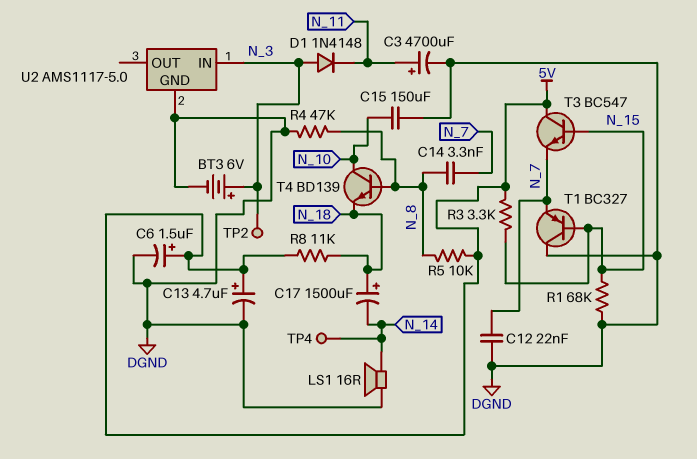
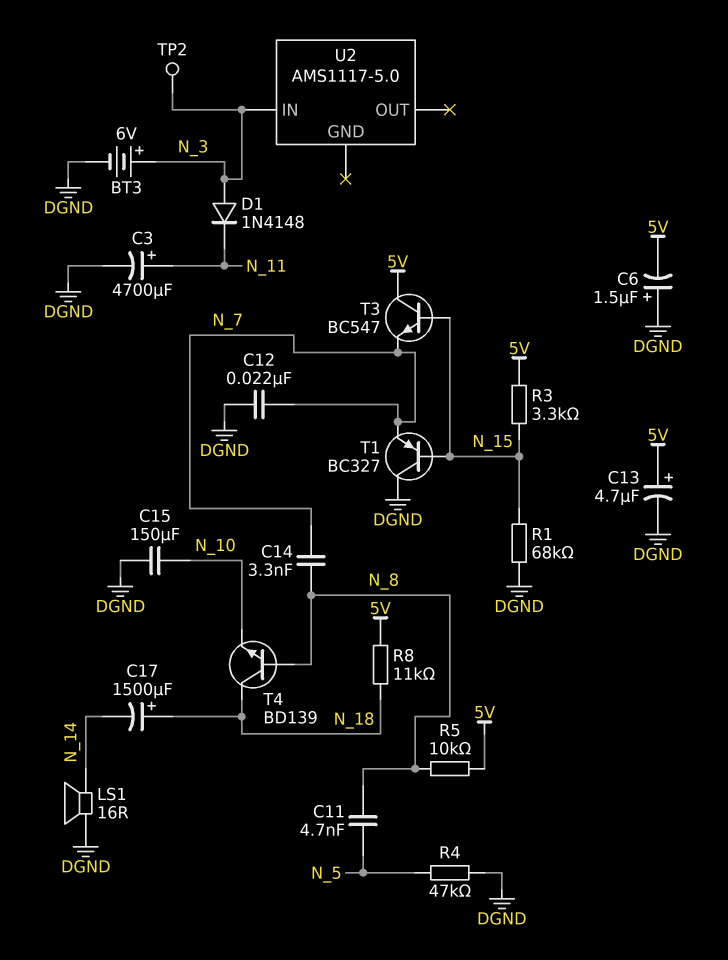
C6: 1.5uF (plus 5V, minus DGND) -> 1.5uF (plus DGND, minus 5V)
C11: none -> 4.7nF (N_5, N_8)
R4: 47k (DGND, N_8) -> 47k (DGND, N_5)
T4: NPN BD139 (B N_8, C N_10, E N_18) -> NPN BD139 (B N_8, C N_18, E N_10)
TP4: test point (N_14) -> none
U2 pin GND: DGND -> none

